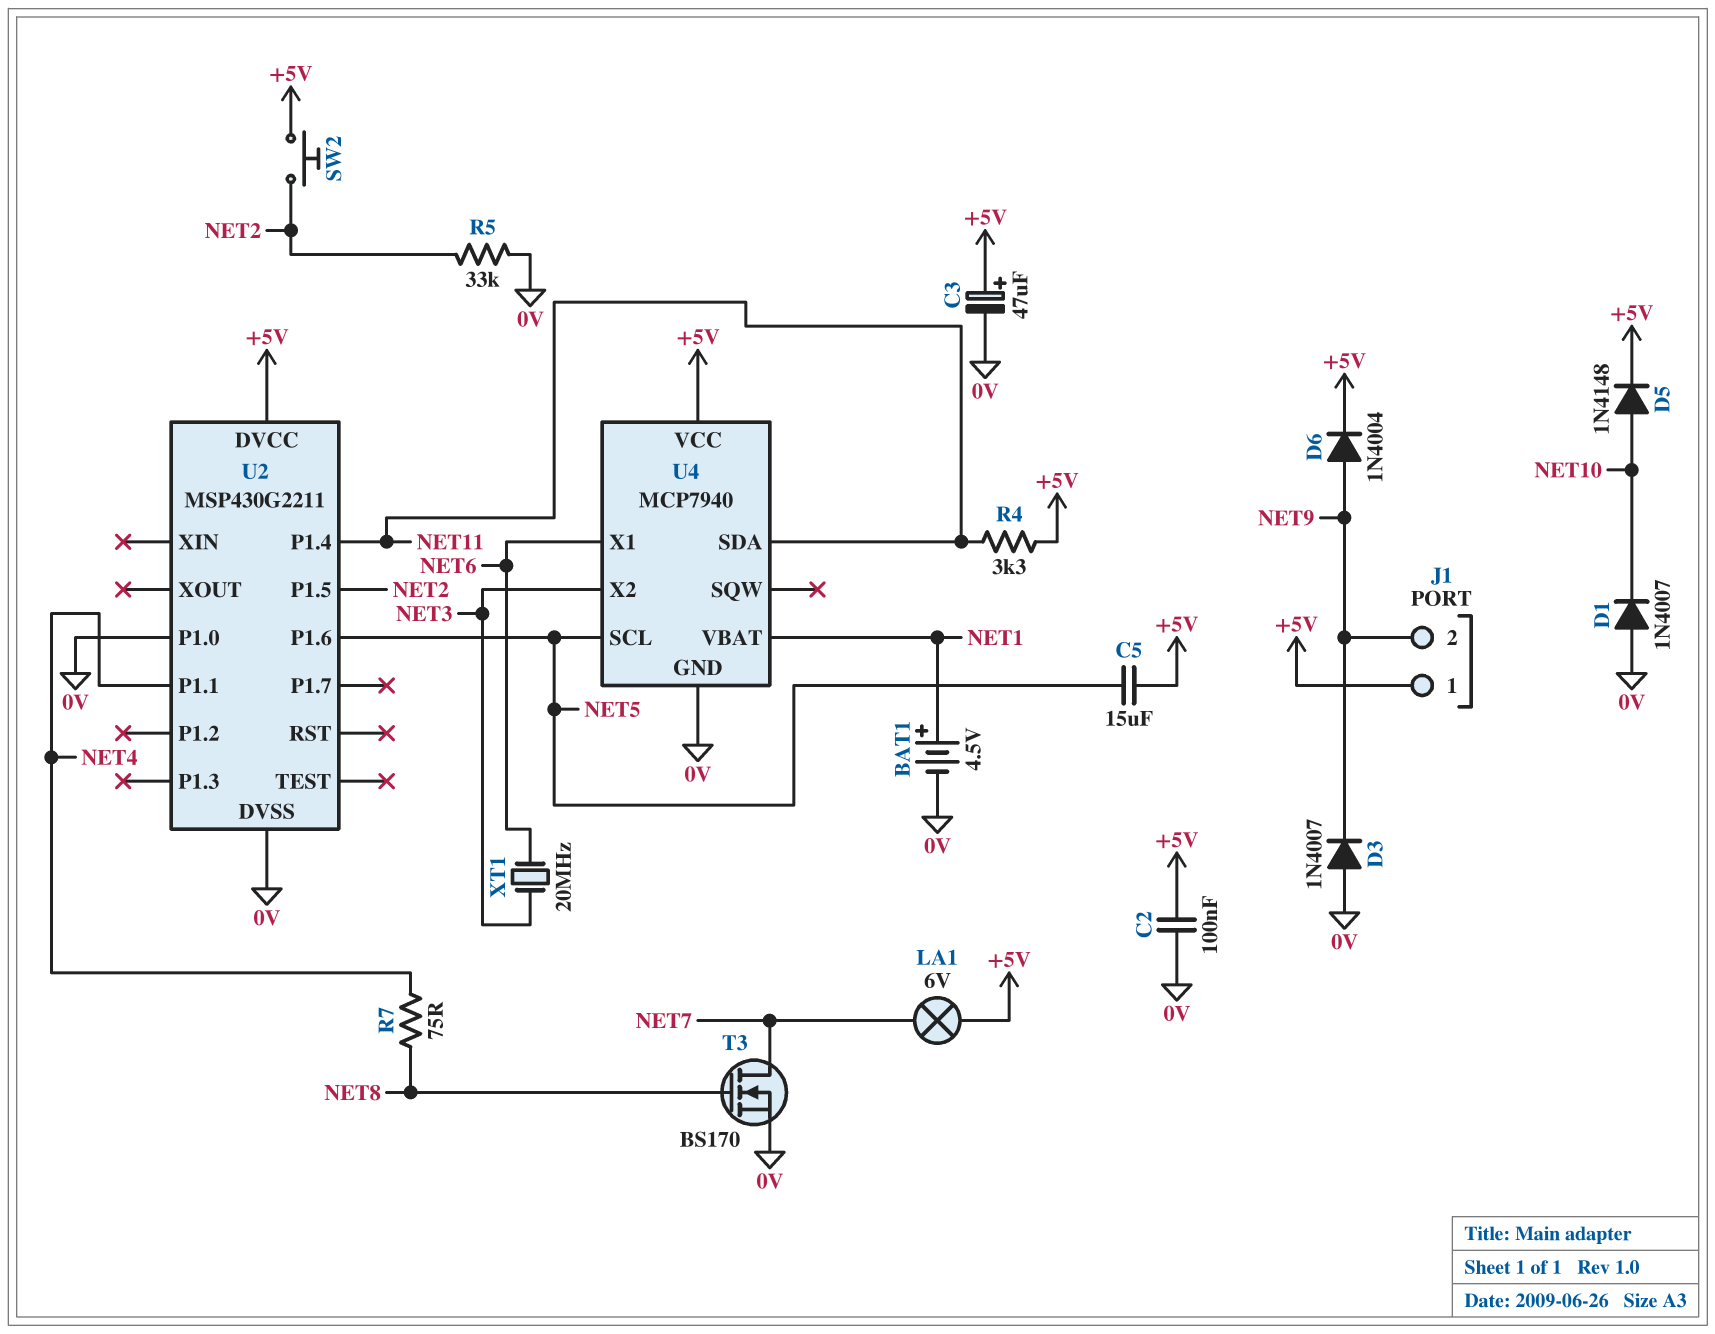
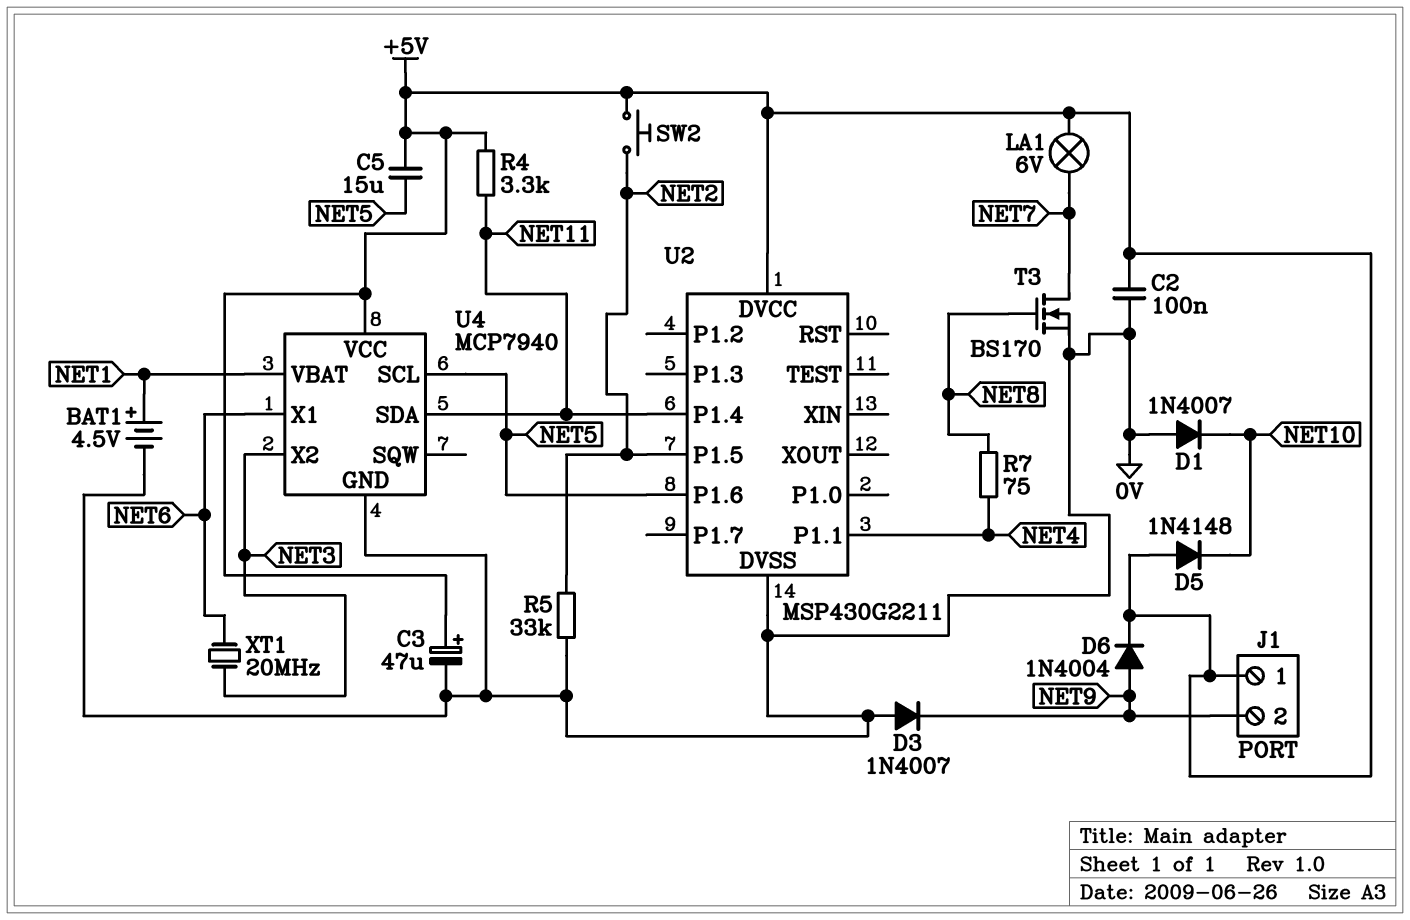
D5: diode 1N4148 (A NET10, K +5V) -> diode 1N4148 (A +5V, K NET10)
U2 pin P1.0: 0V -> none

